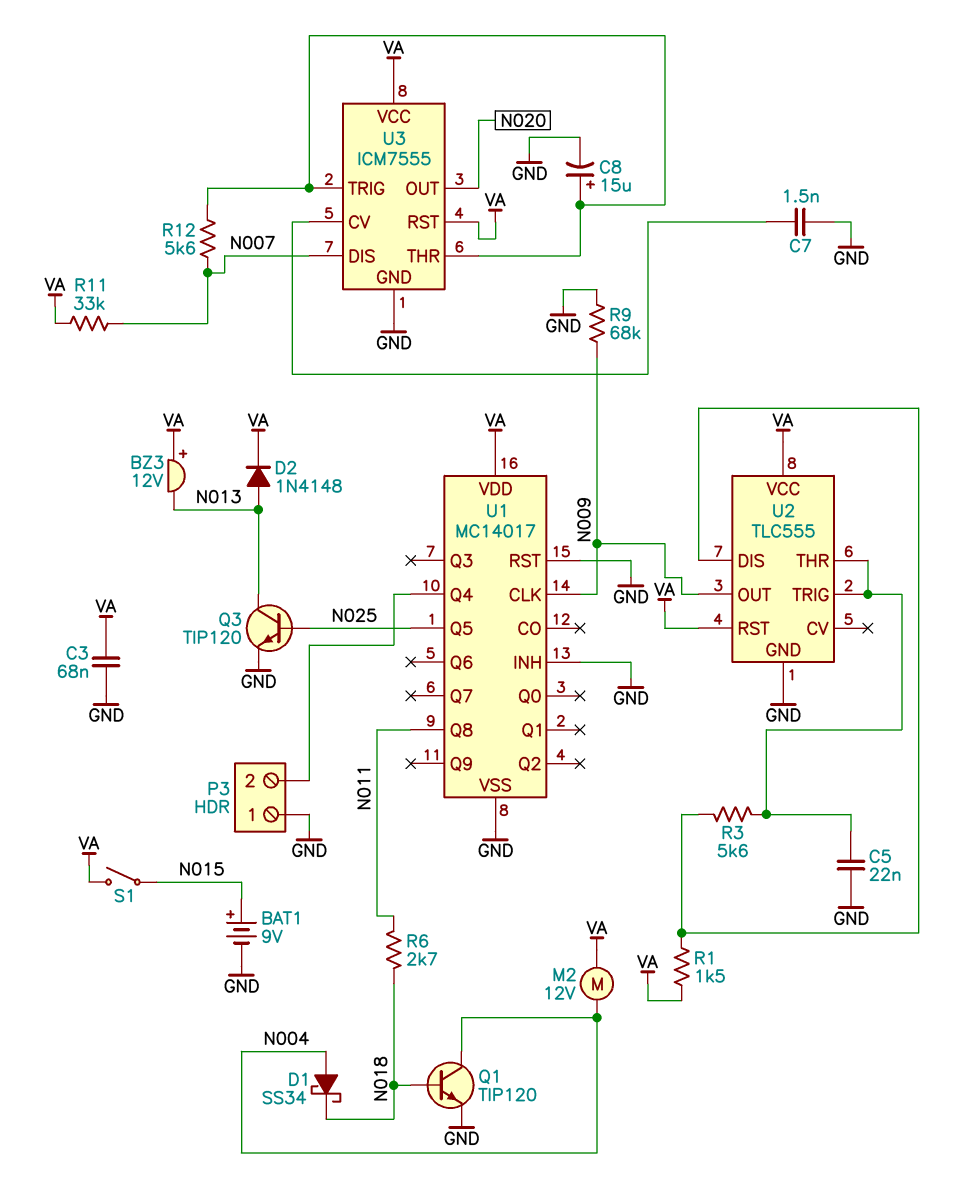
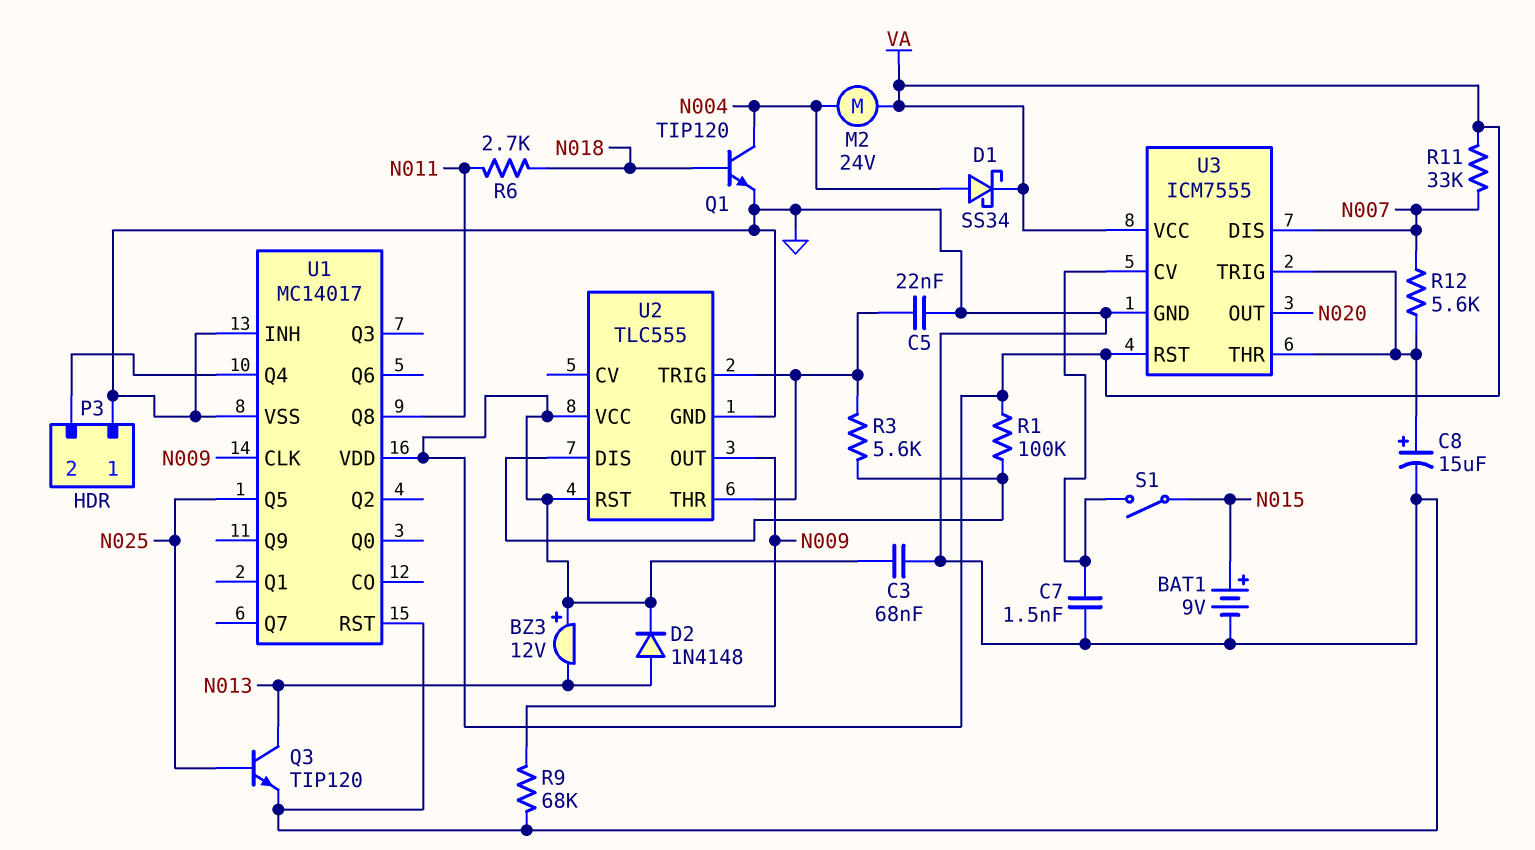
D1: schottky SS34 (A N004, K N018) -> schottky SS34 (A N004, K VA)
M2: motor 12V (N004, VA) -> motor 24V (N004, VA)
R1: 1.5k (U2/DIS, VA) -> 100k (U2/DIS, VA)
S1: switch (N015, VA) -> switch (N015, U3/CV)

